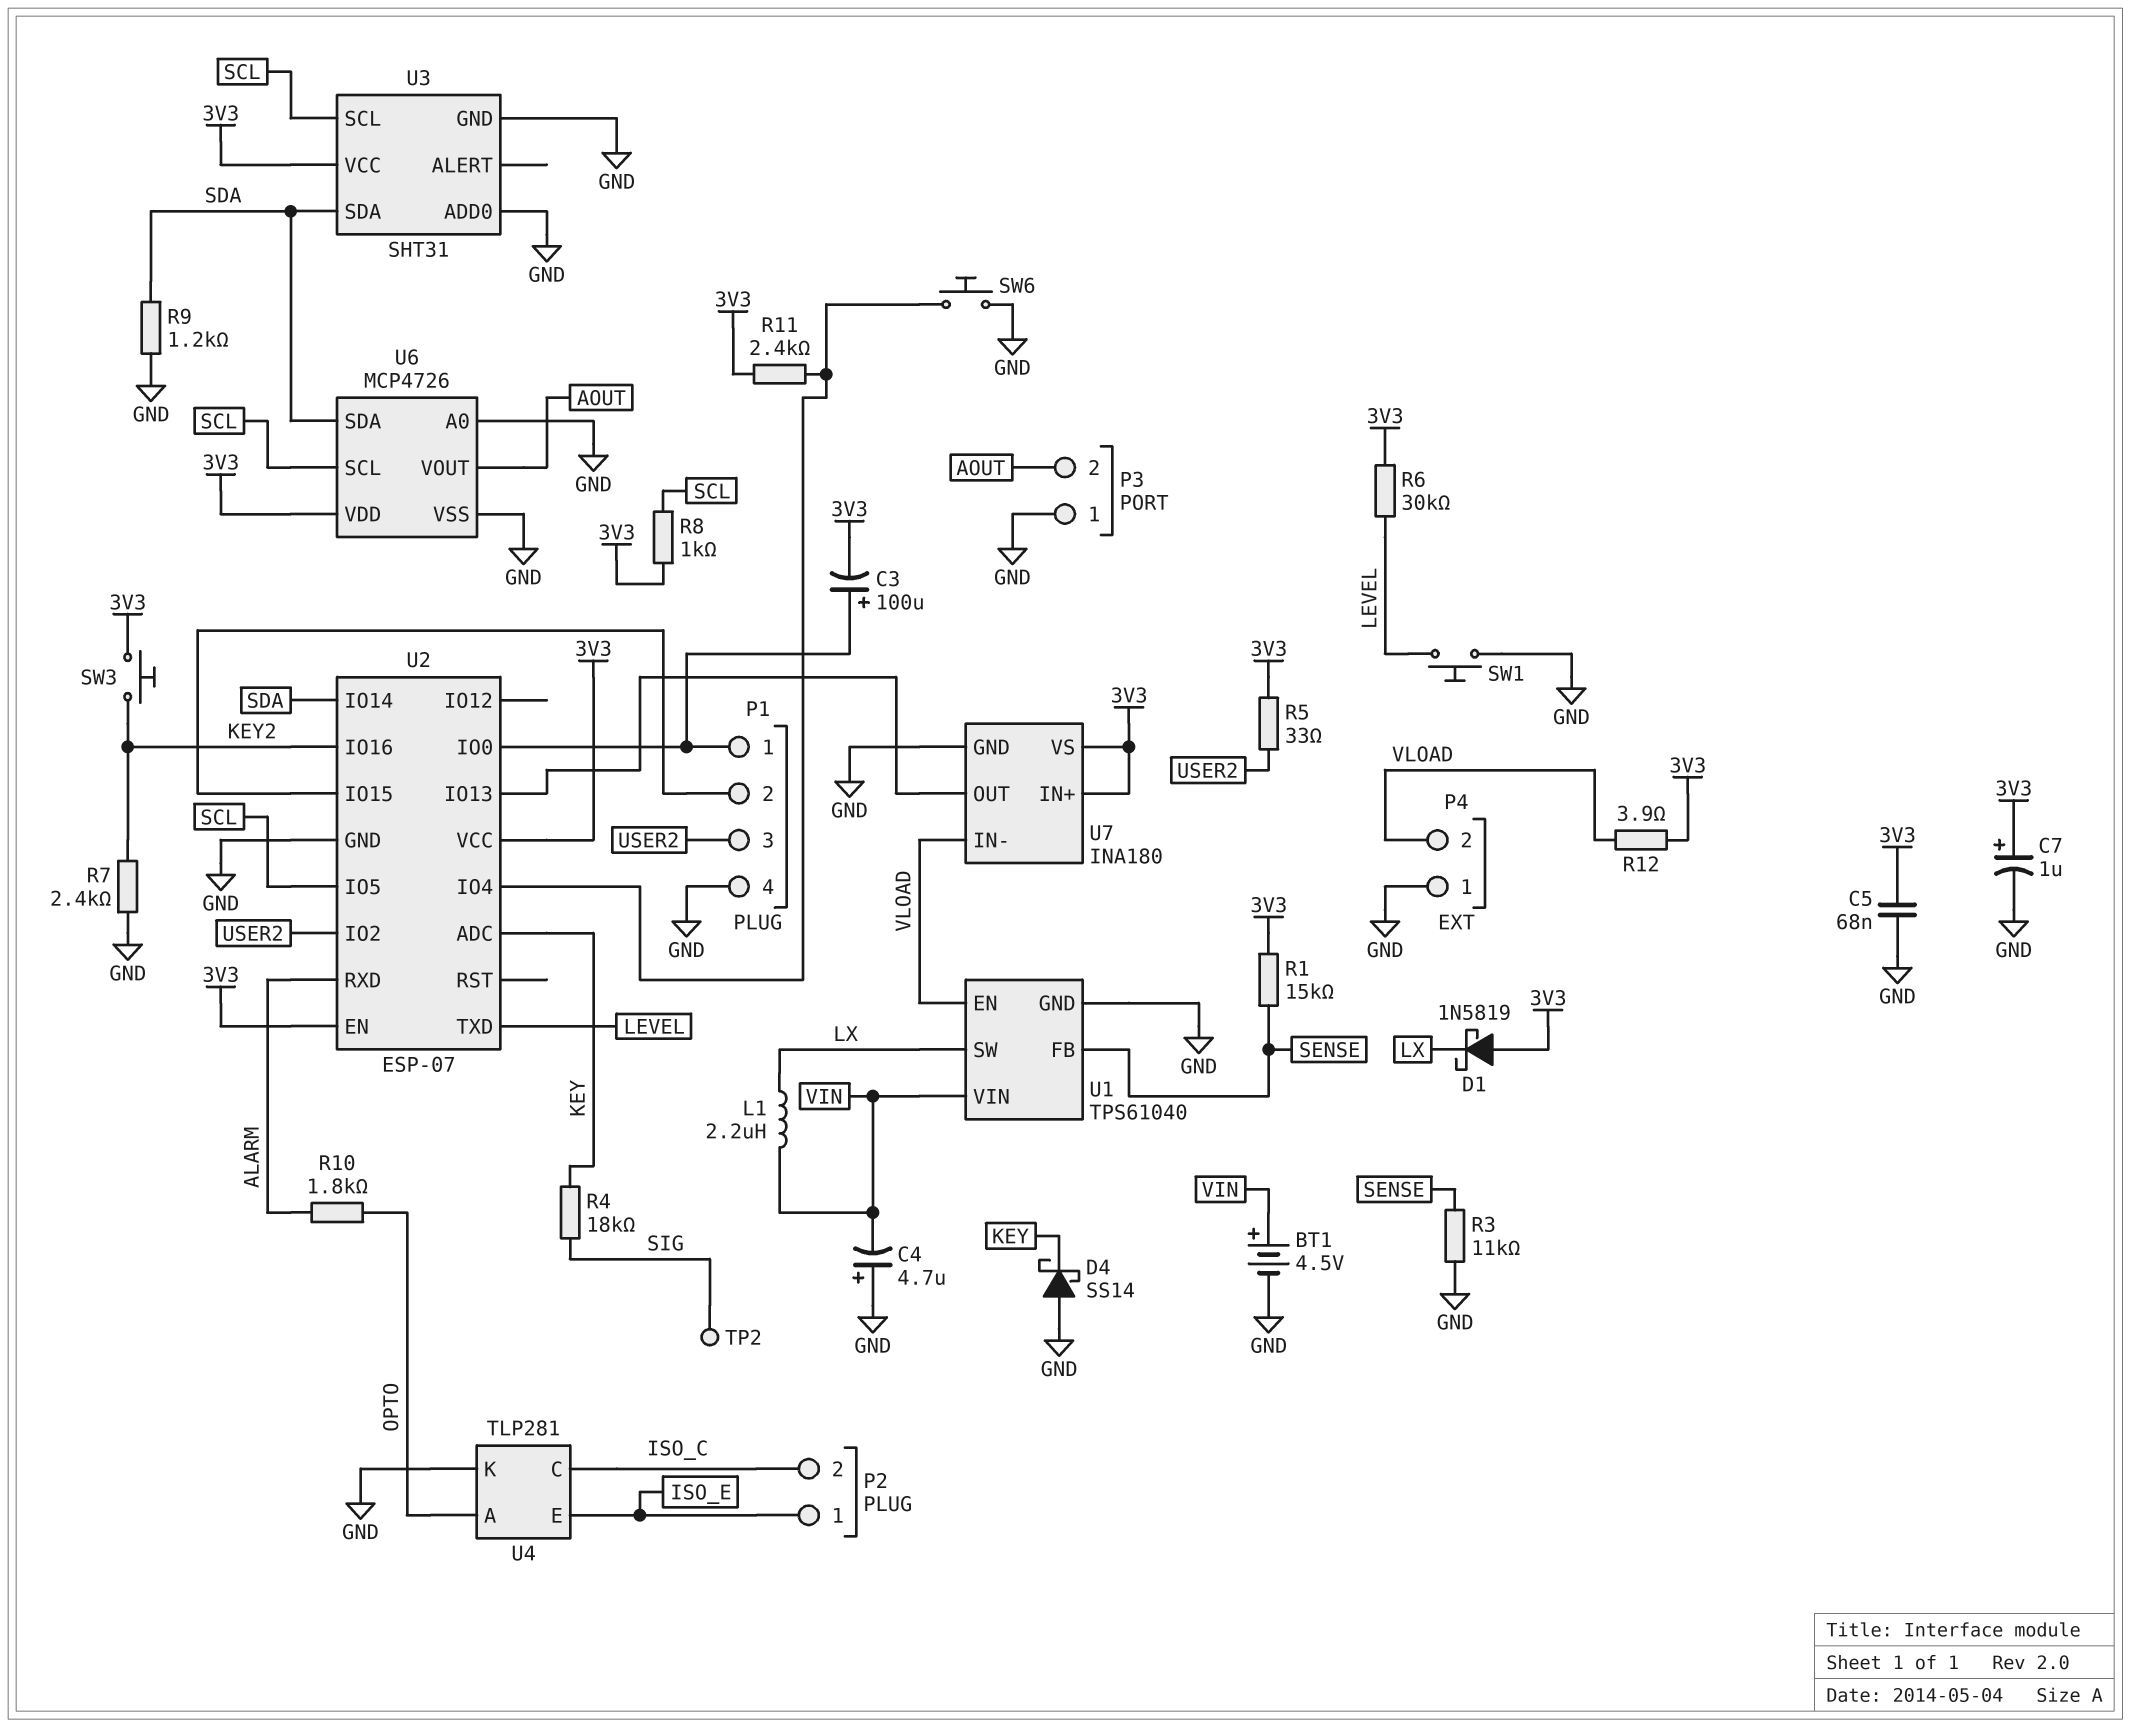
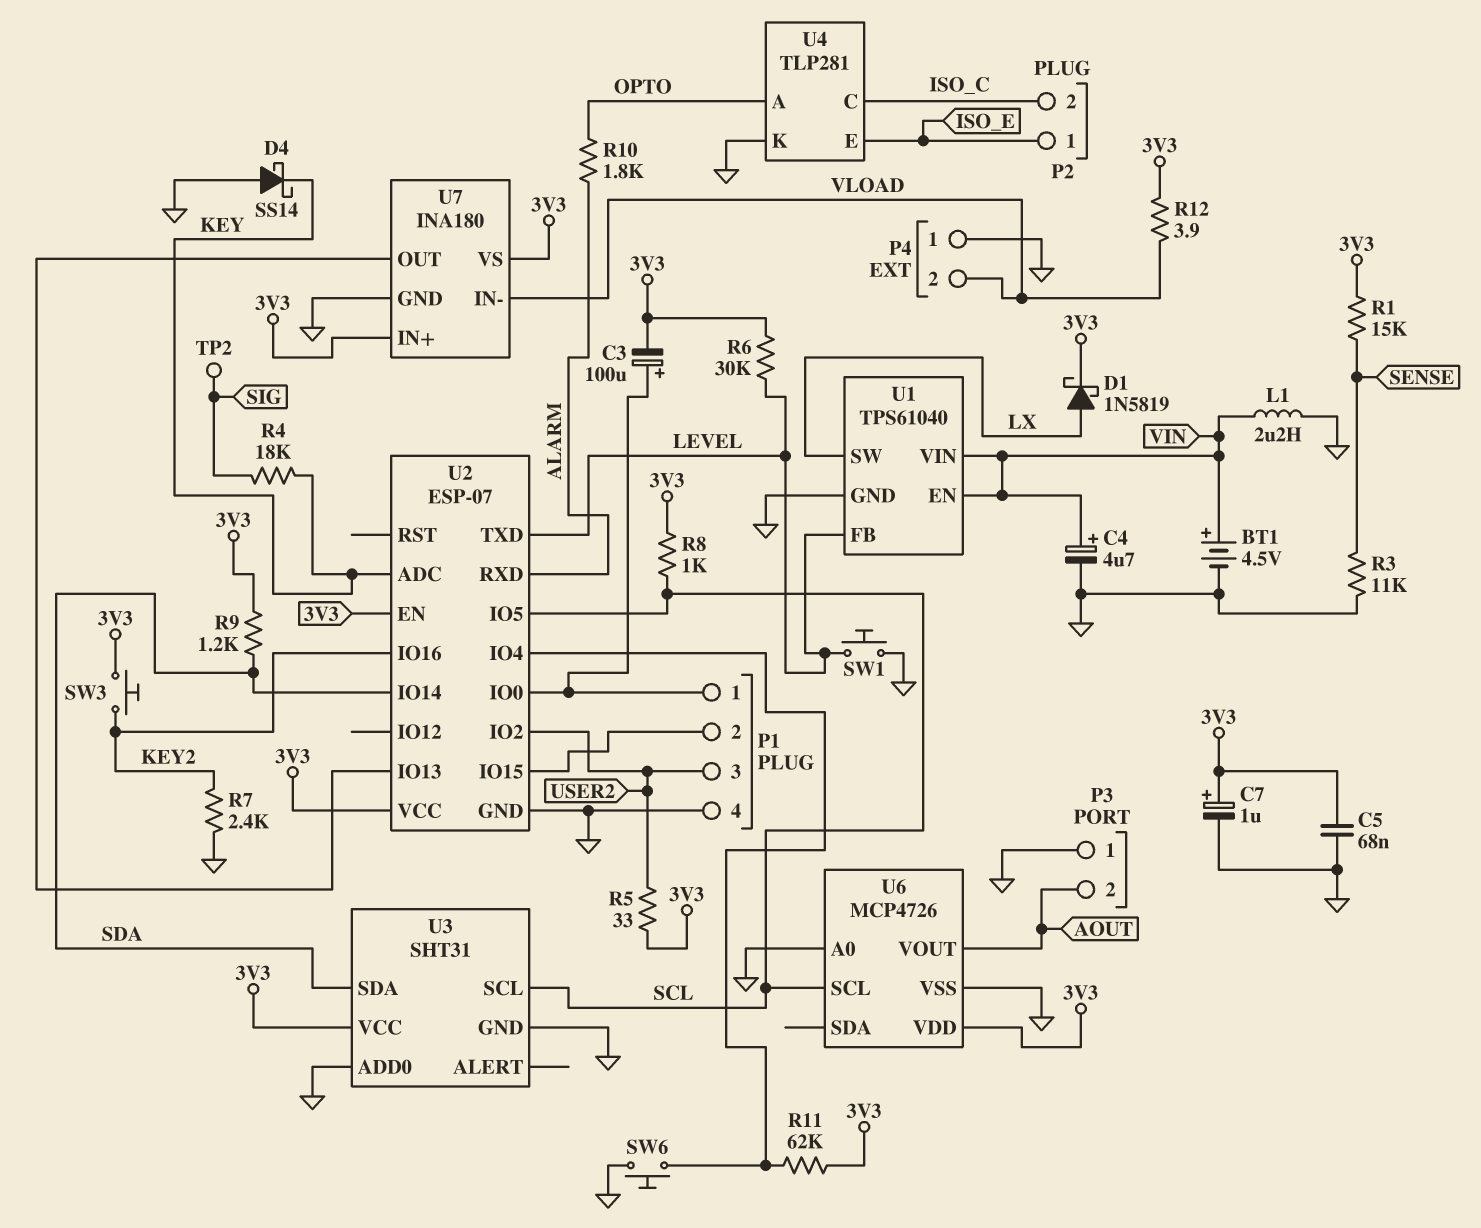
C4: 4.7uF (plus GND, minus VIN) -> 4.7uF (plus VIN, minus GND)
D1: schottky 1N5819 (A 3V3, K LX) -> schottky 1N5819 (A LX, K 3V3)
L1: 2.2uH (LX, VIN) -> 2.2uH (GND, VIN)
R9: 1.2k (GND, SDA) -> 1.2k (3V3, SDA)
R11: 2.4k (3V3, U2/IO4) -> 62k (3V3, U2/IO4)
U1 pin EN: VLOAD -> VIN
U1 pin FB: SENSE -> LEVEL
U6 pin SDA: SDA -> none

